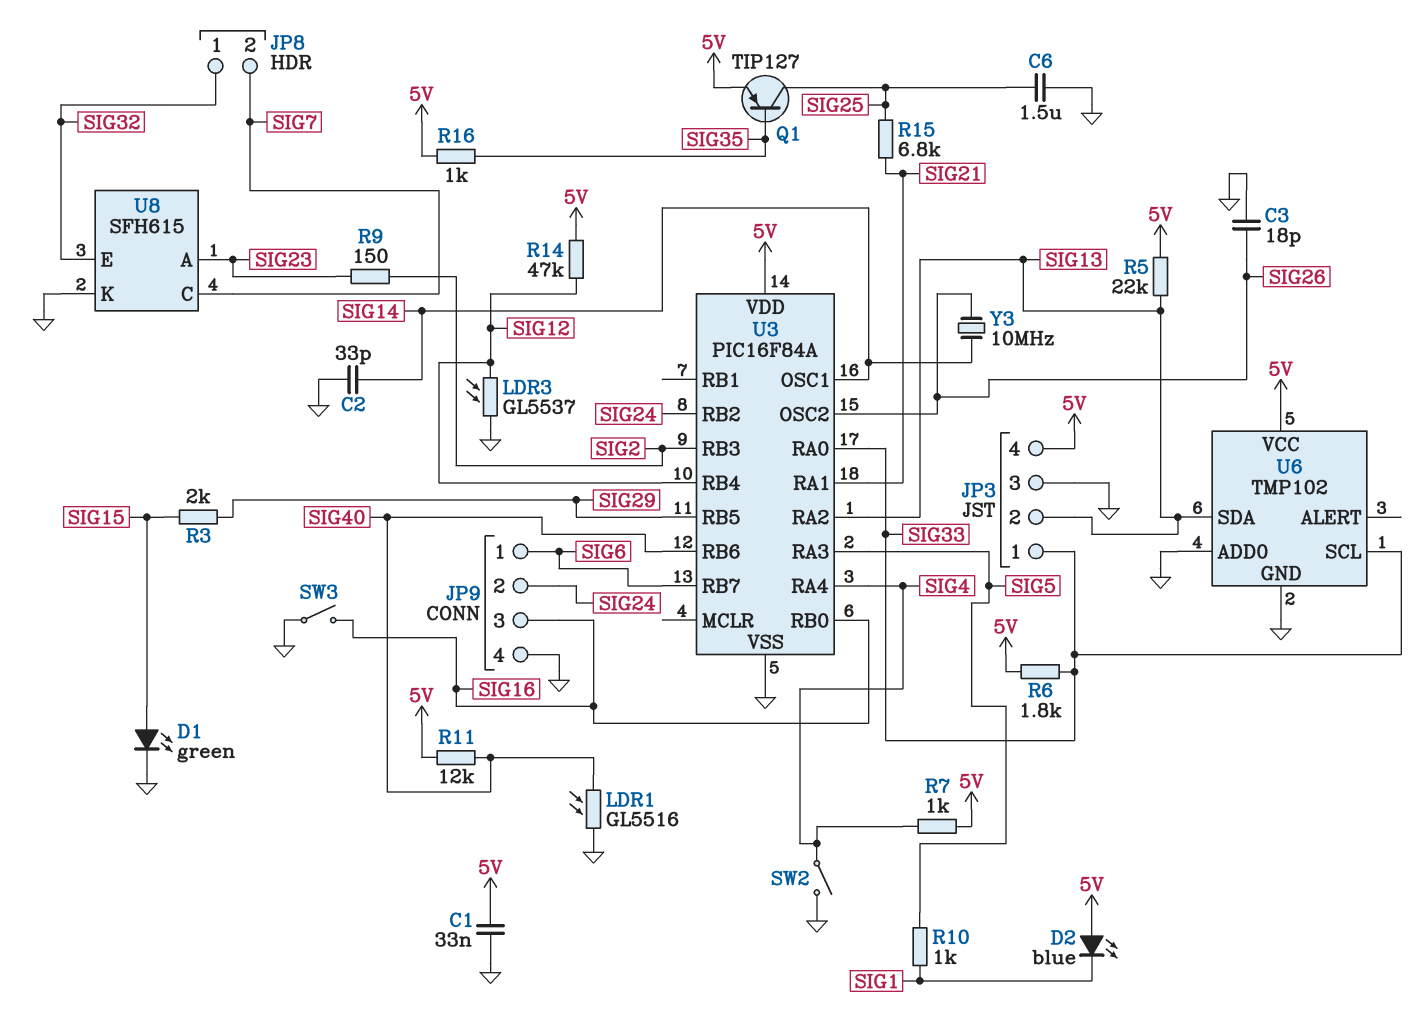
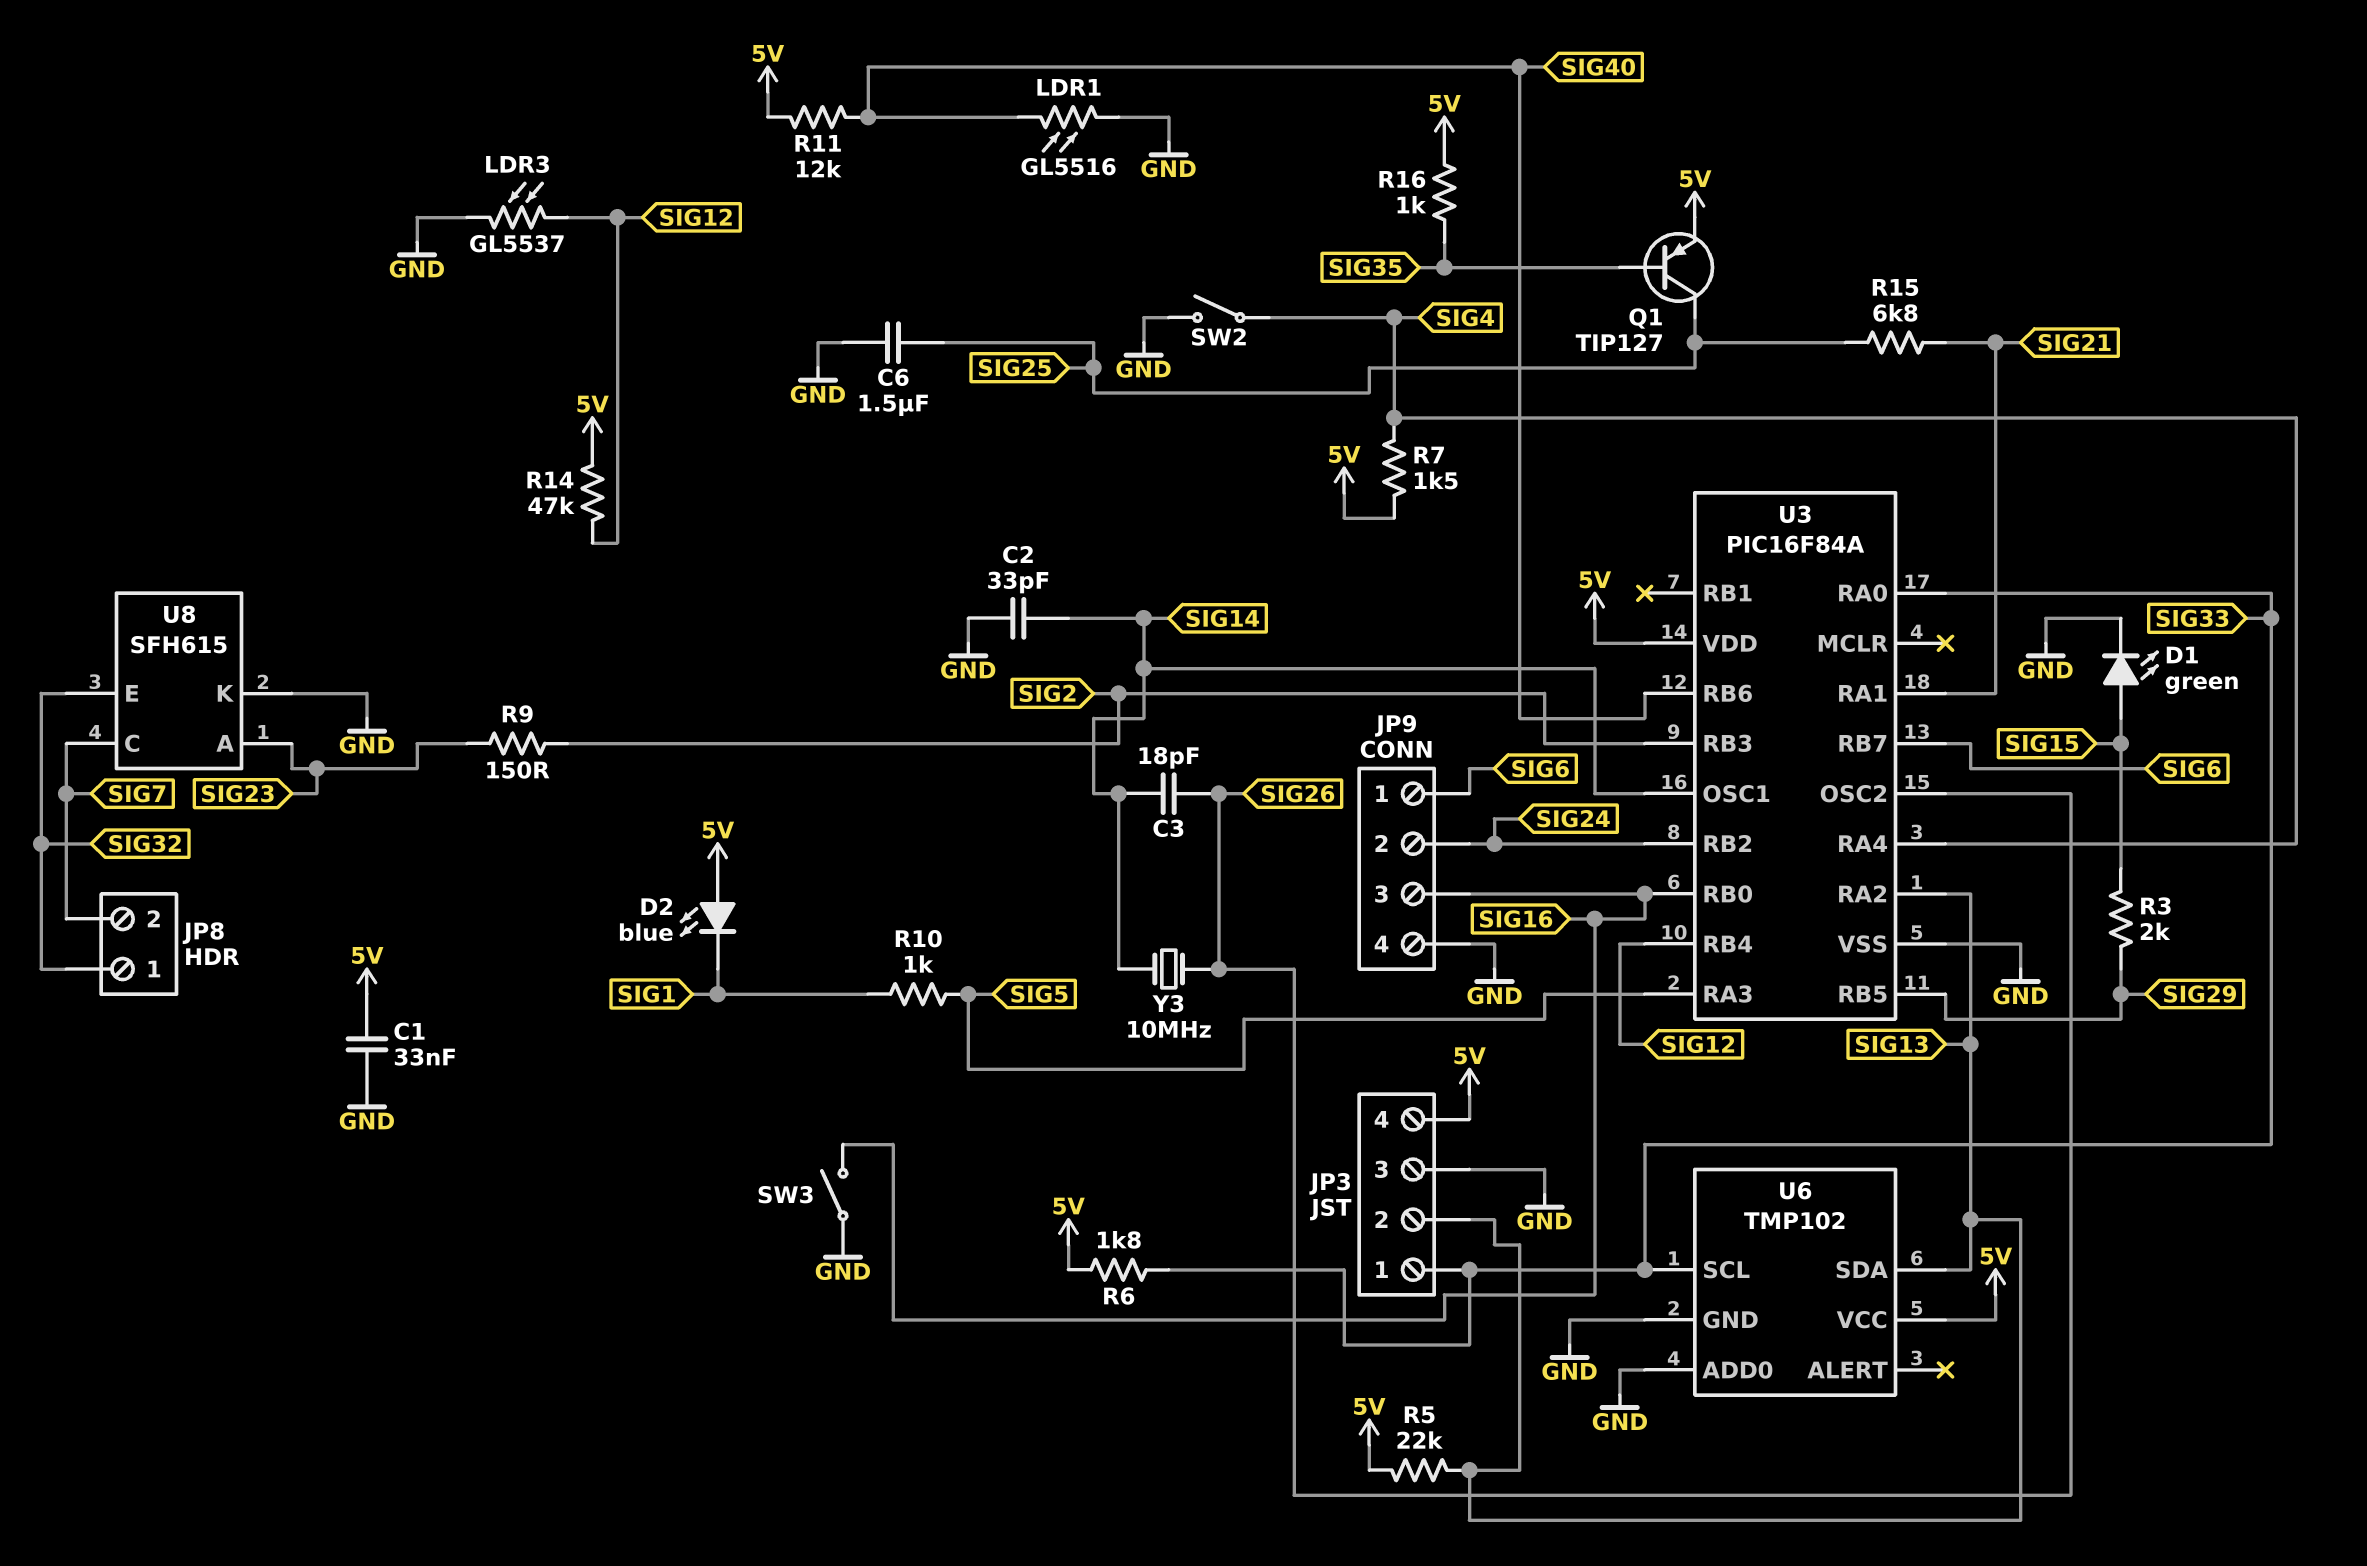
C3: 18pF (GND, SIG26) -> 18pF (SIG14, SIG26)
R7: 1k (5V, SIG4) -> 1.5k (5V, SIG4)

